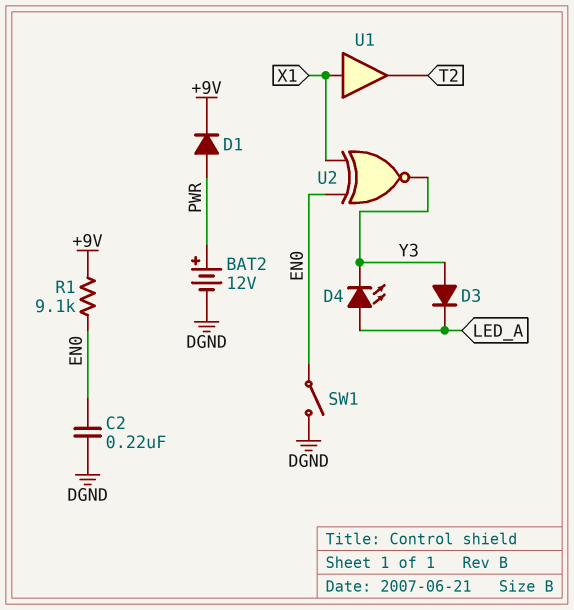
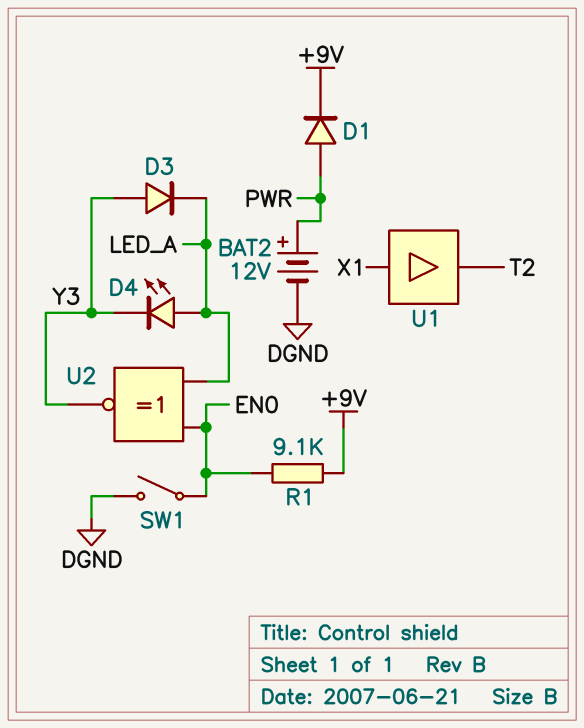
C2: 220nF (DGND, EN0) -> none
U2: XNOR (in EN0, in X1, out Y3) -> XNOR (in EN0, in LED_A, out Y3)

